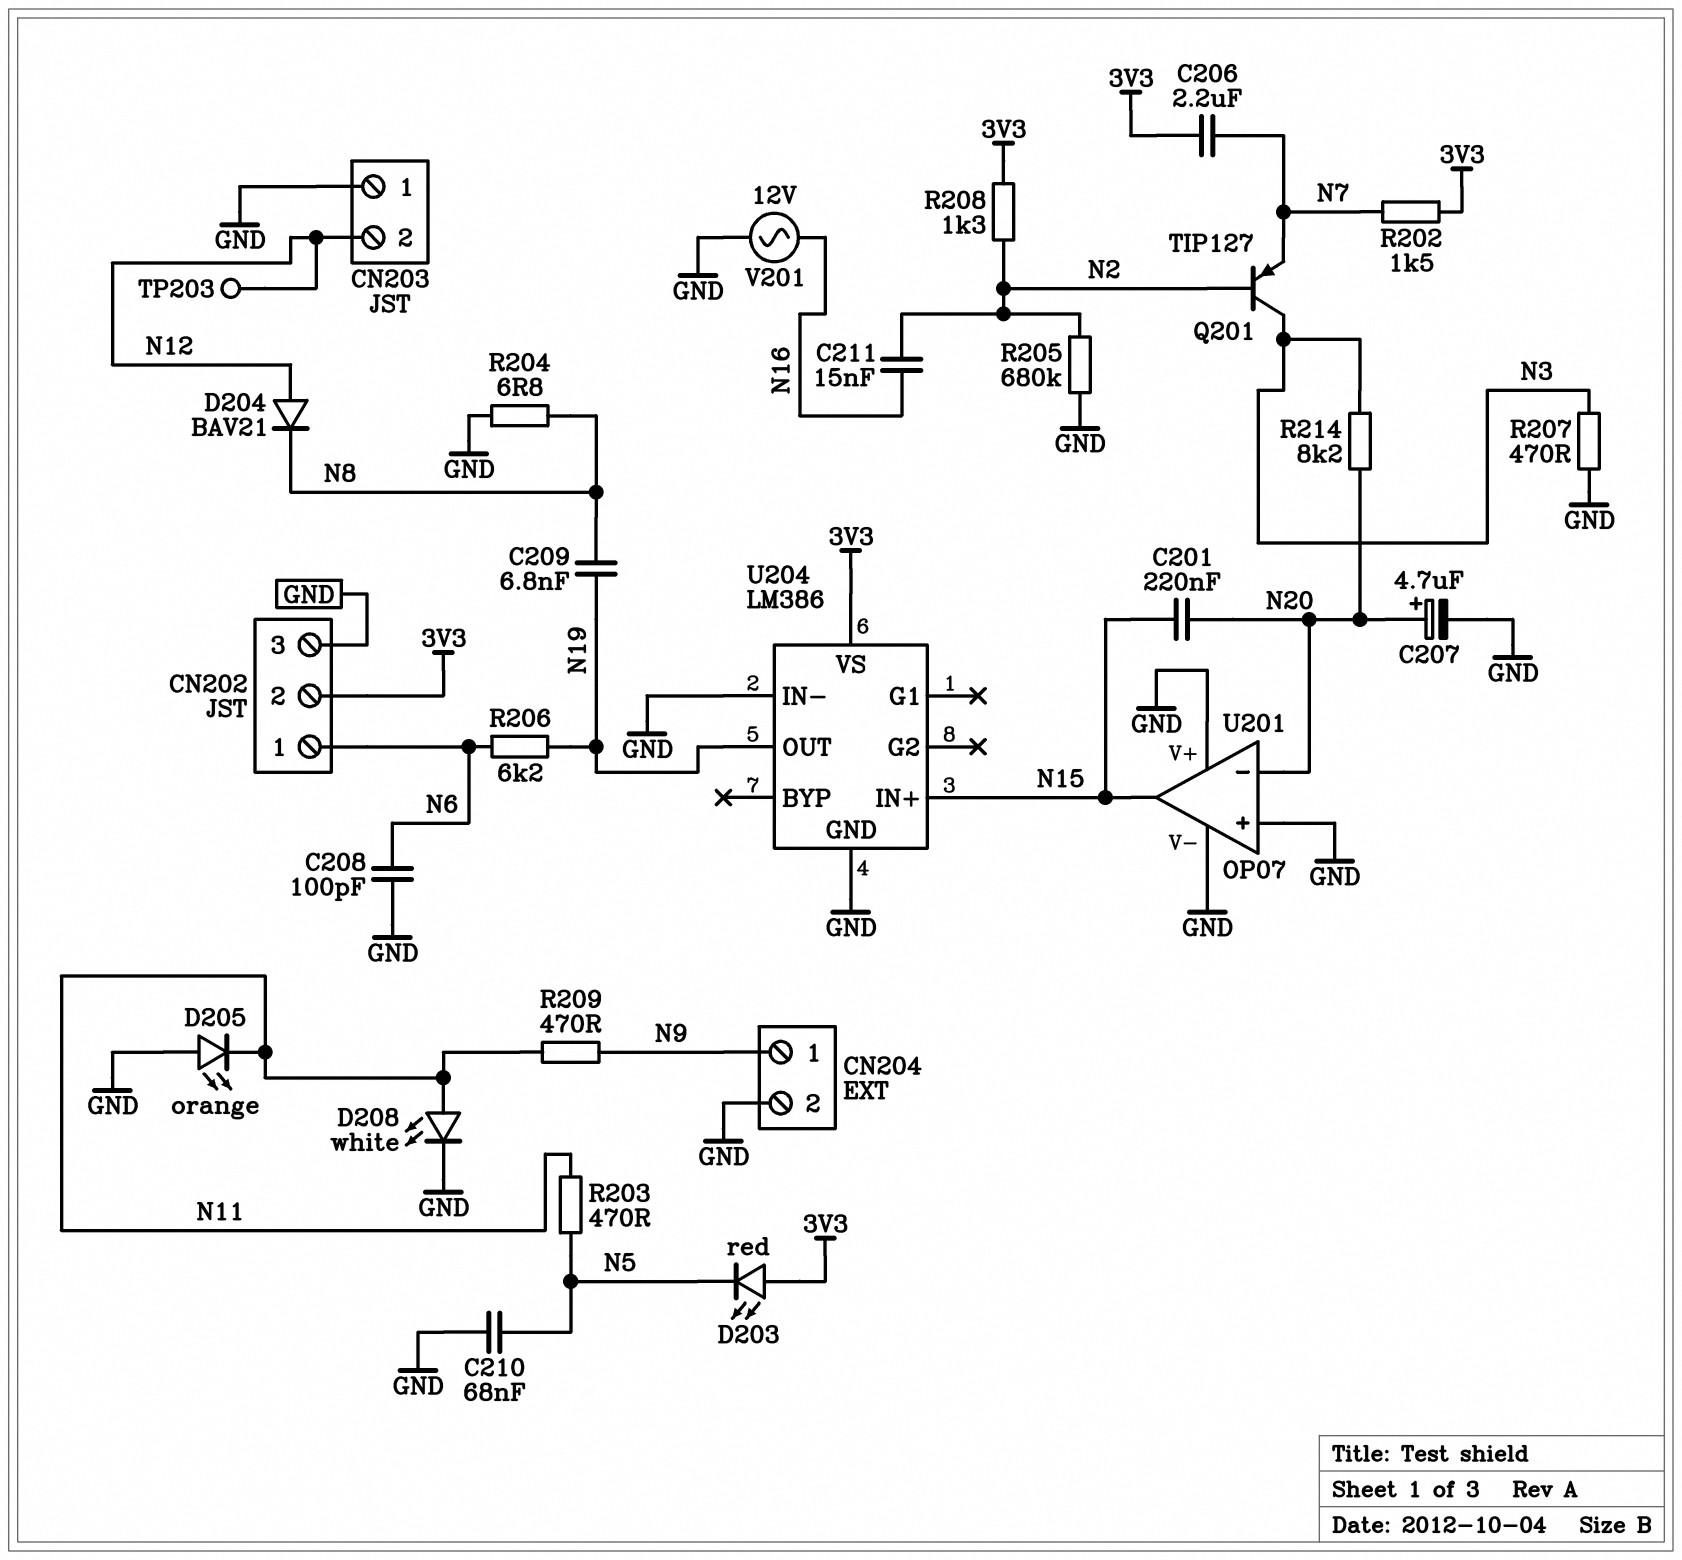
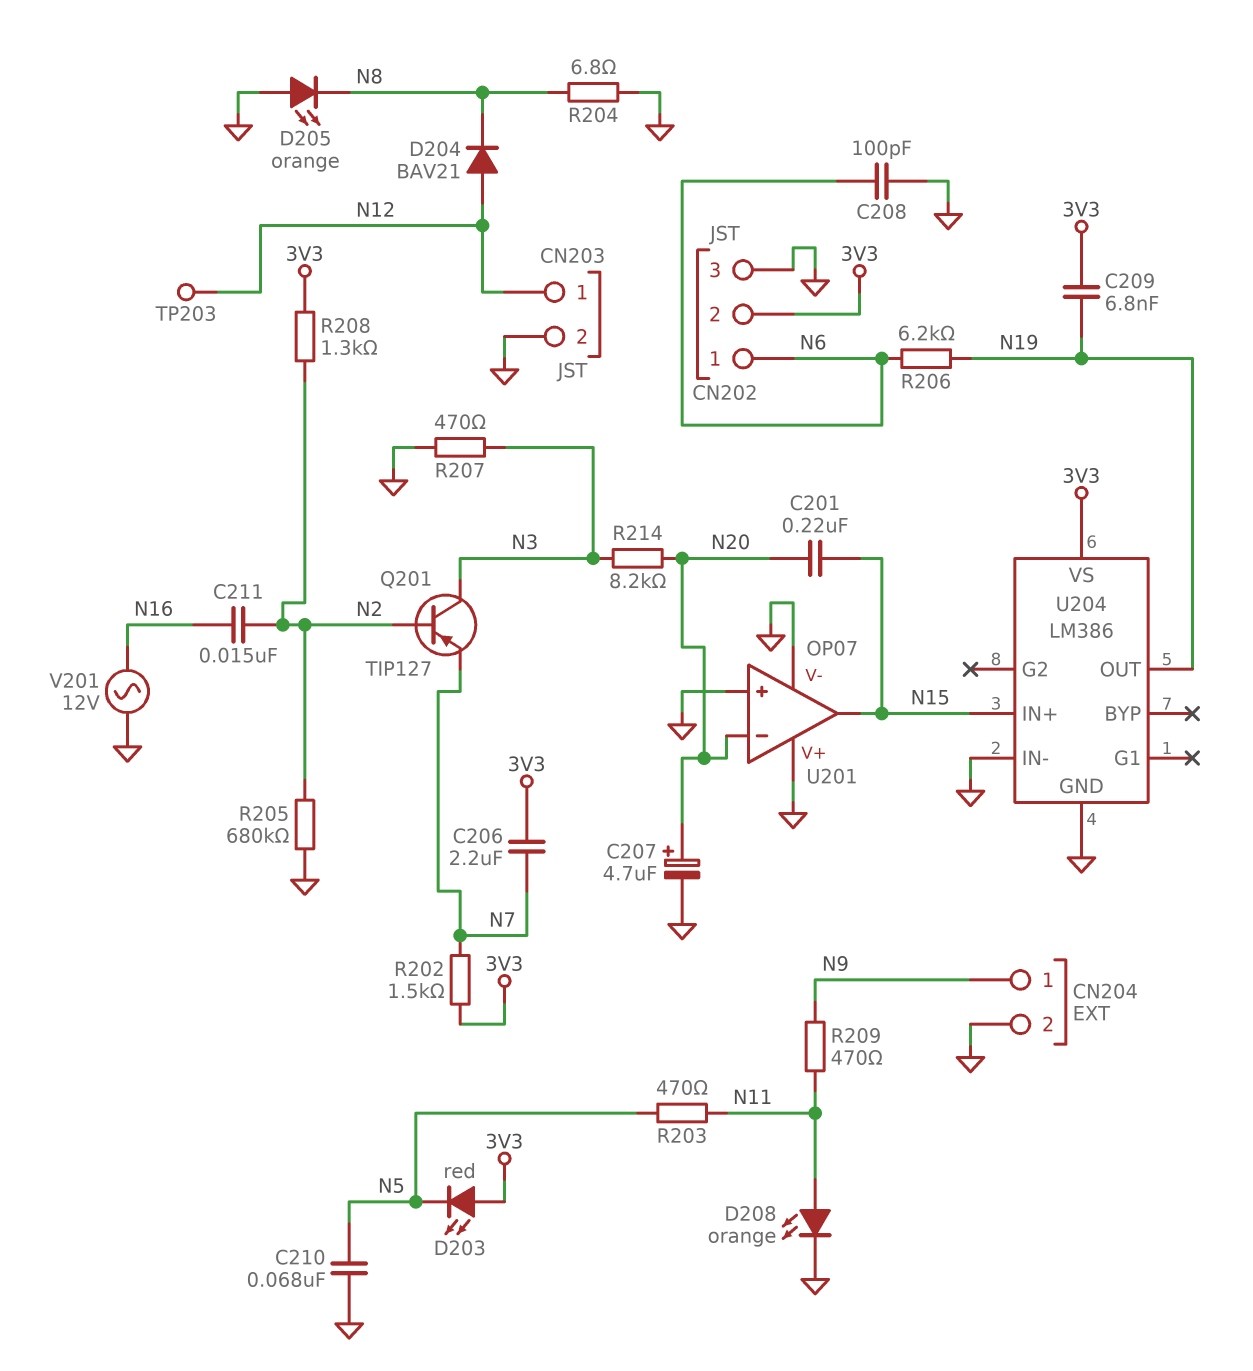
C209: 6.8nF (N8, N19) -> 6.8nF (3V3, N19)
CN203 pin 1: GND -> N12
CN203 pin 2: N12 -> GND
D205: LED orange (A GND, K N11) -> LED orange (A GND, K N8)
D208: LED white (A N11, K GND) -> LED orange (A N11, K GND)

